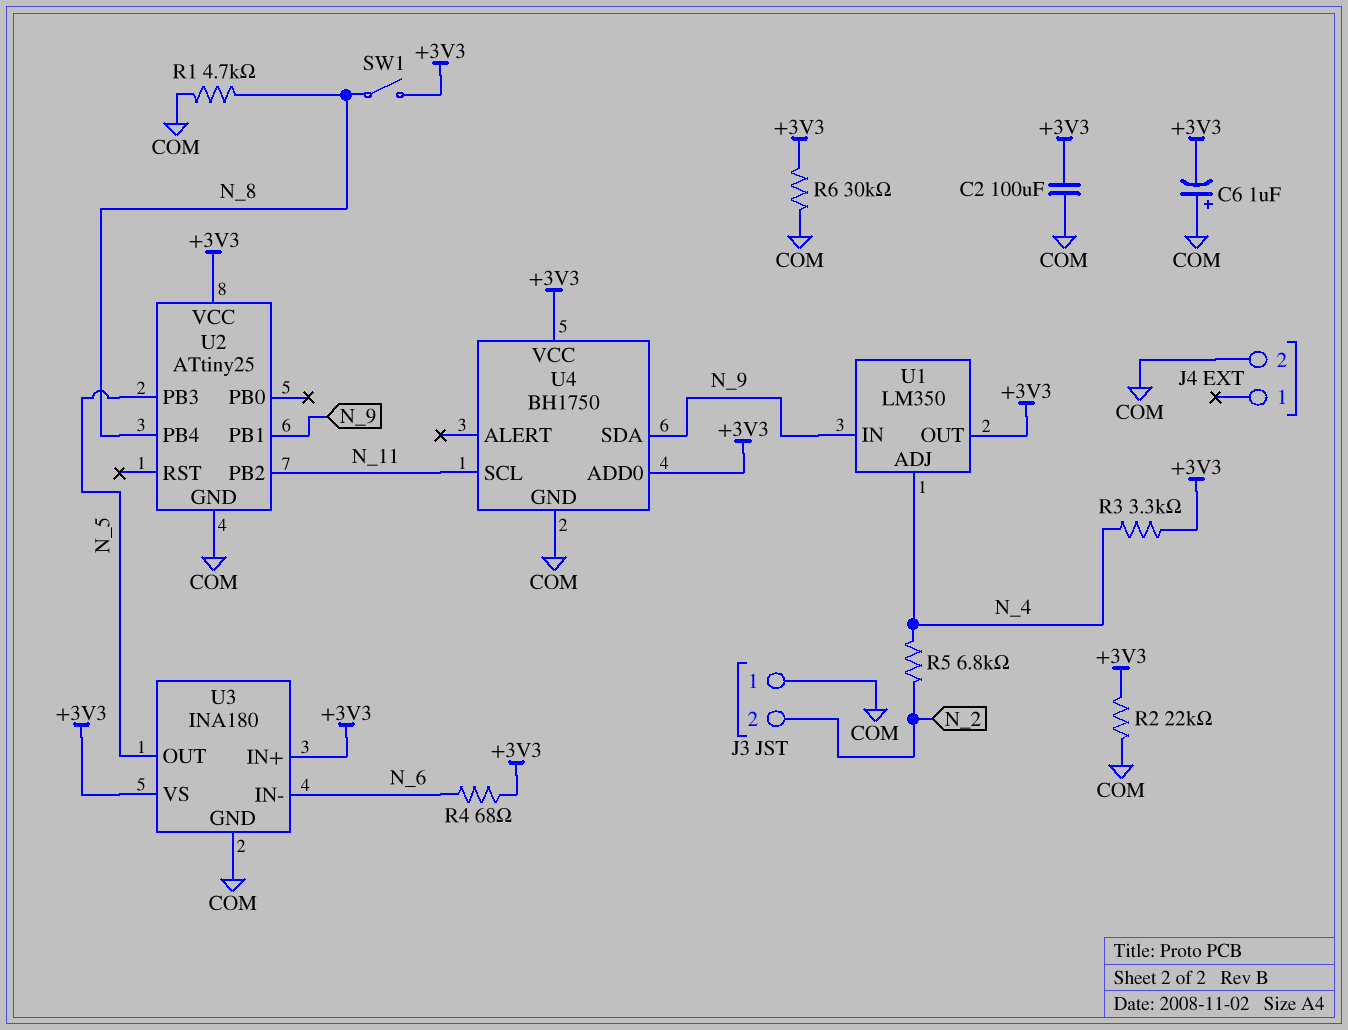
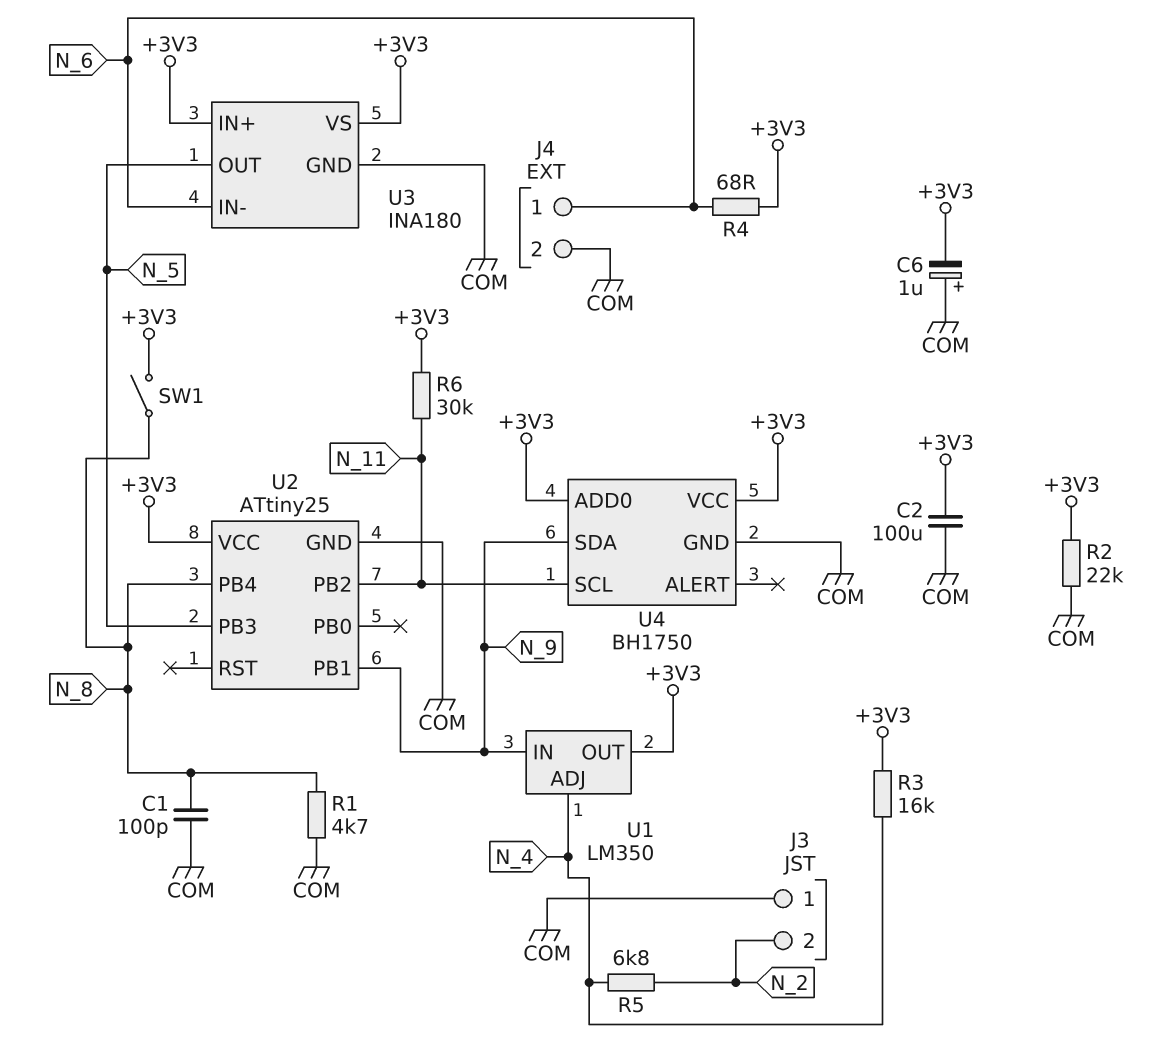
C1: none -> 100pF (COM, N_8)
J4 pin 1: none -> N_6
R3: 3.3k (+3V3, N_4) -> 16k (+3V3, N_4)
R6: 30k (+3V3, COM) -> 30k (+3V3, N_11)

